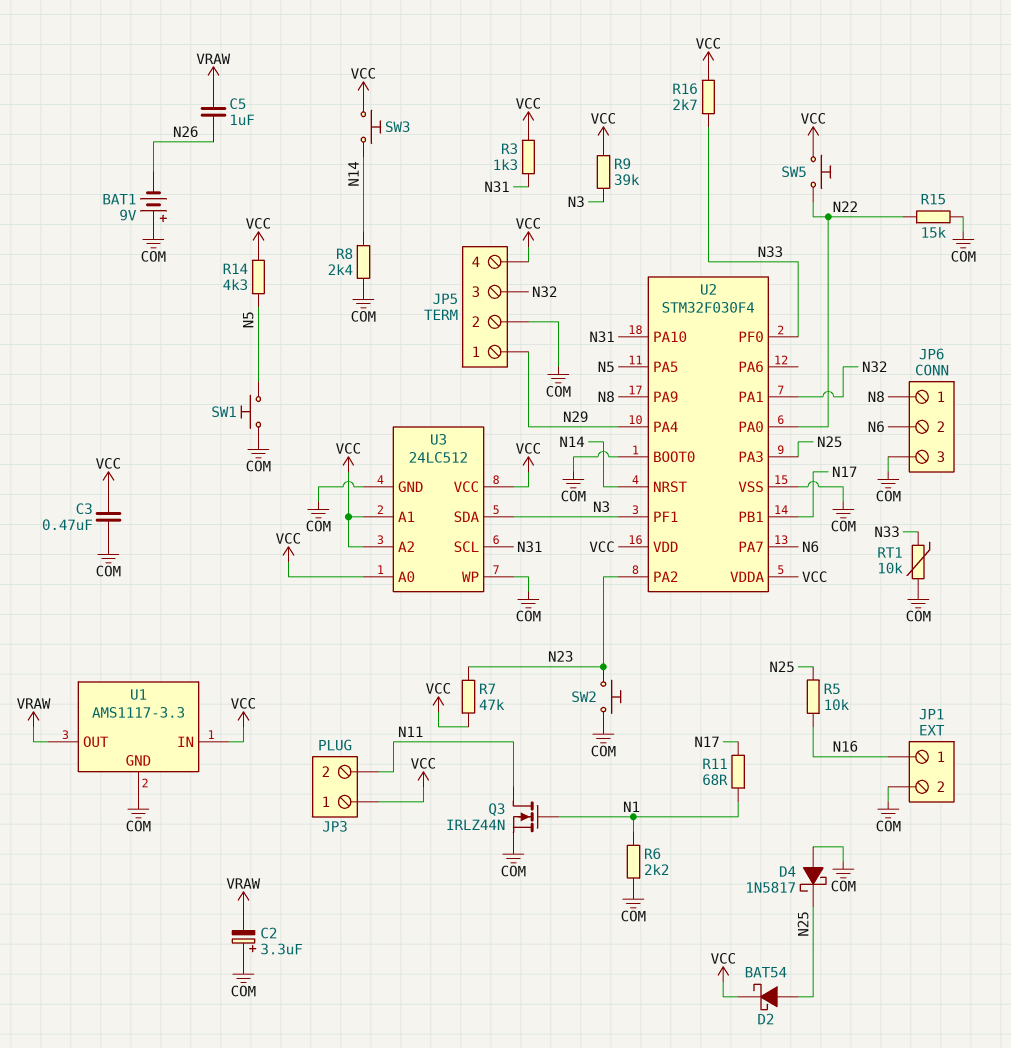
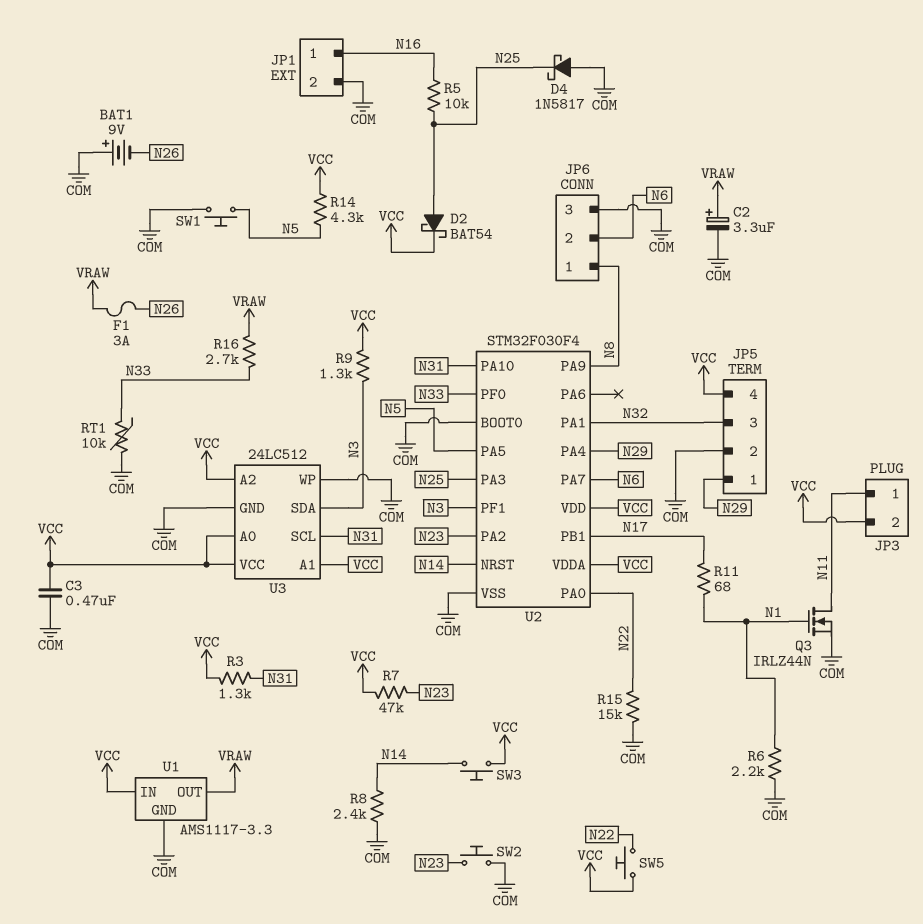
C2: 3.3uF (plus COM, minus VRAW) -> 3.3uF (plus VRAW, minus COM)
C5: 1uF (N26, VRAW) -> none
F1: none -> 3A (N26, VRAW)
JP3 pin 1: VCC -> N11
JP3 pin 2: N11 -> VCC
R9: 39k (N3, VCC) -> 1.3k (N3, VCC)
R16: 2.7k (N33, VCC) -> 2.7k (N33, VRAW)

